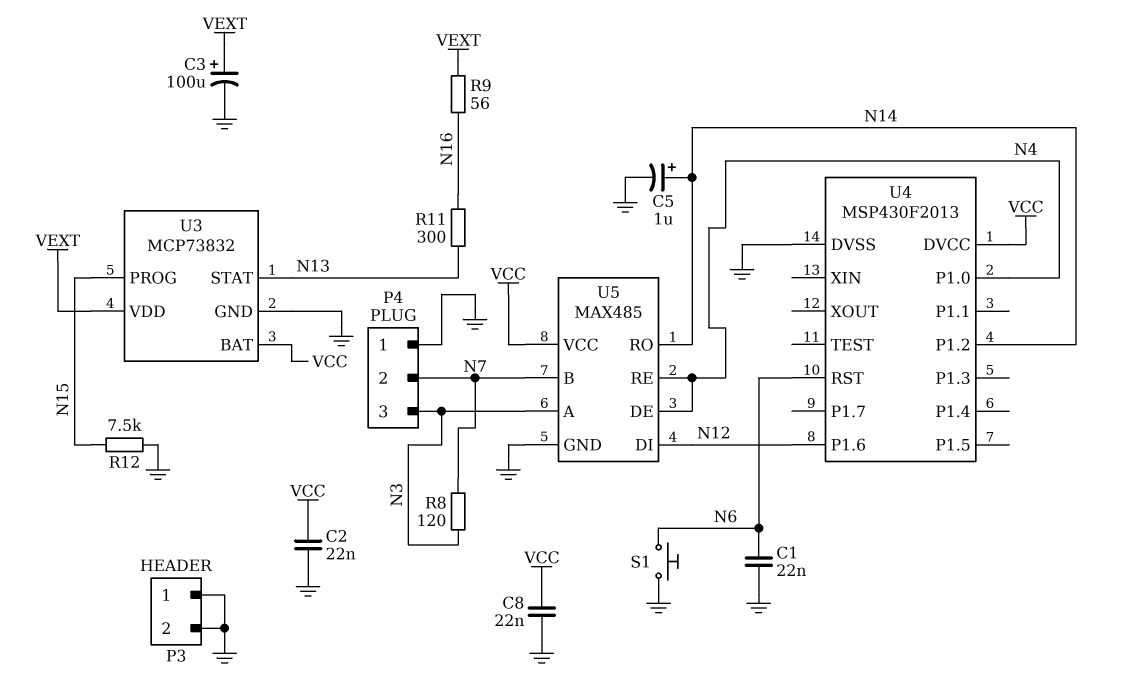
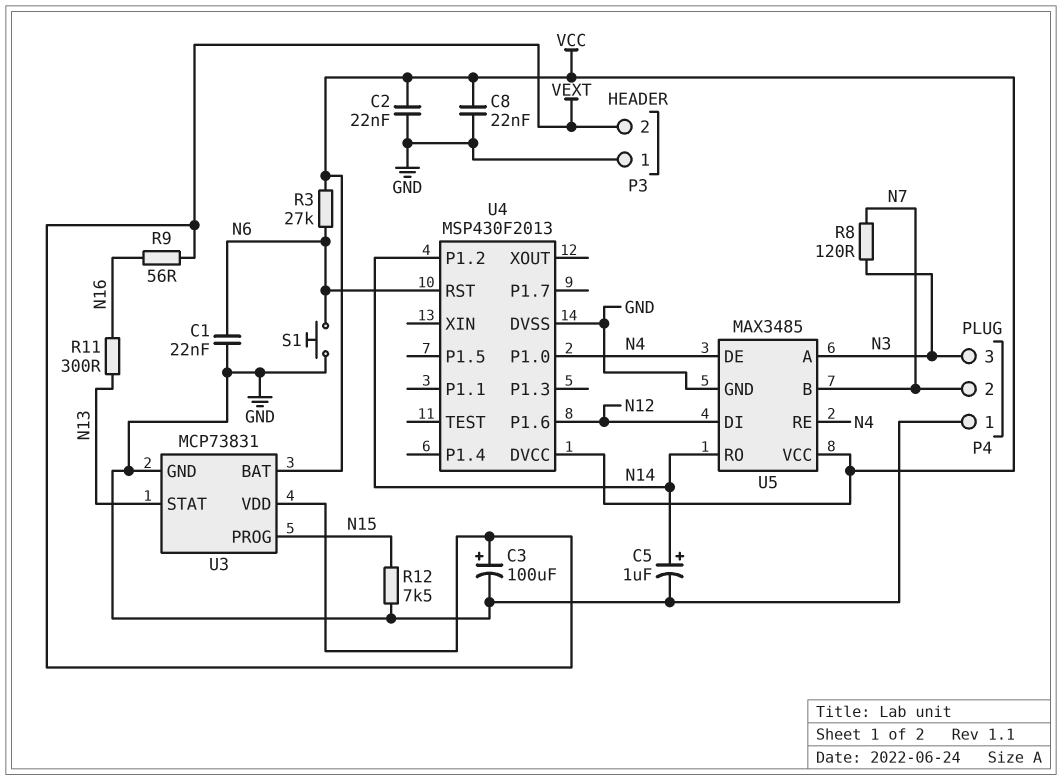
P3 pin 2: GND -> VEXT
R3: none -> 27k (N6, VCC)
U3: MCP73832 -> MCP73831
U5: MAX485 -> MAX3485

